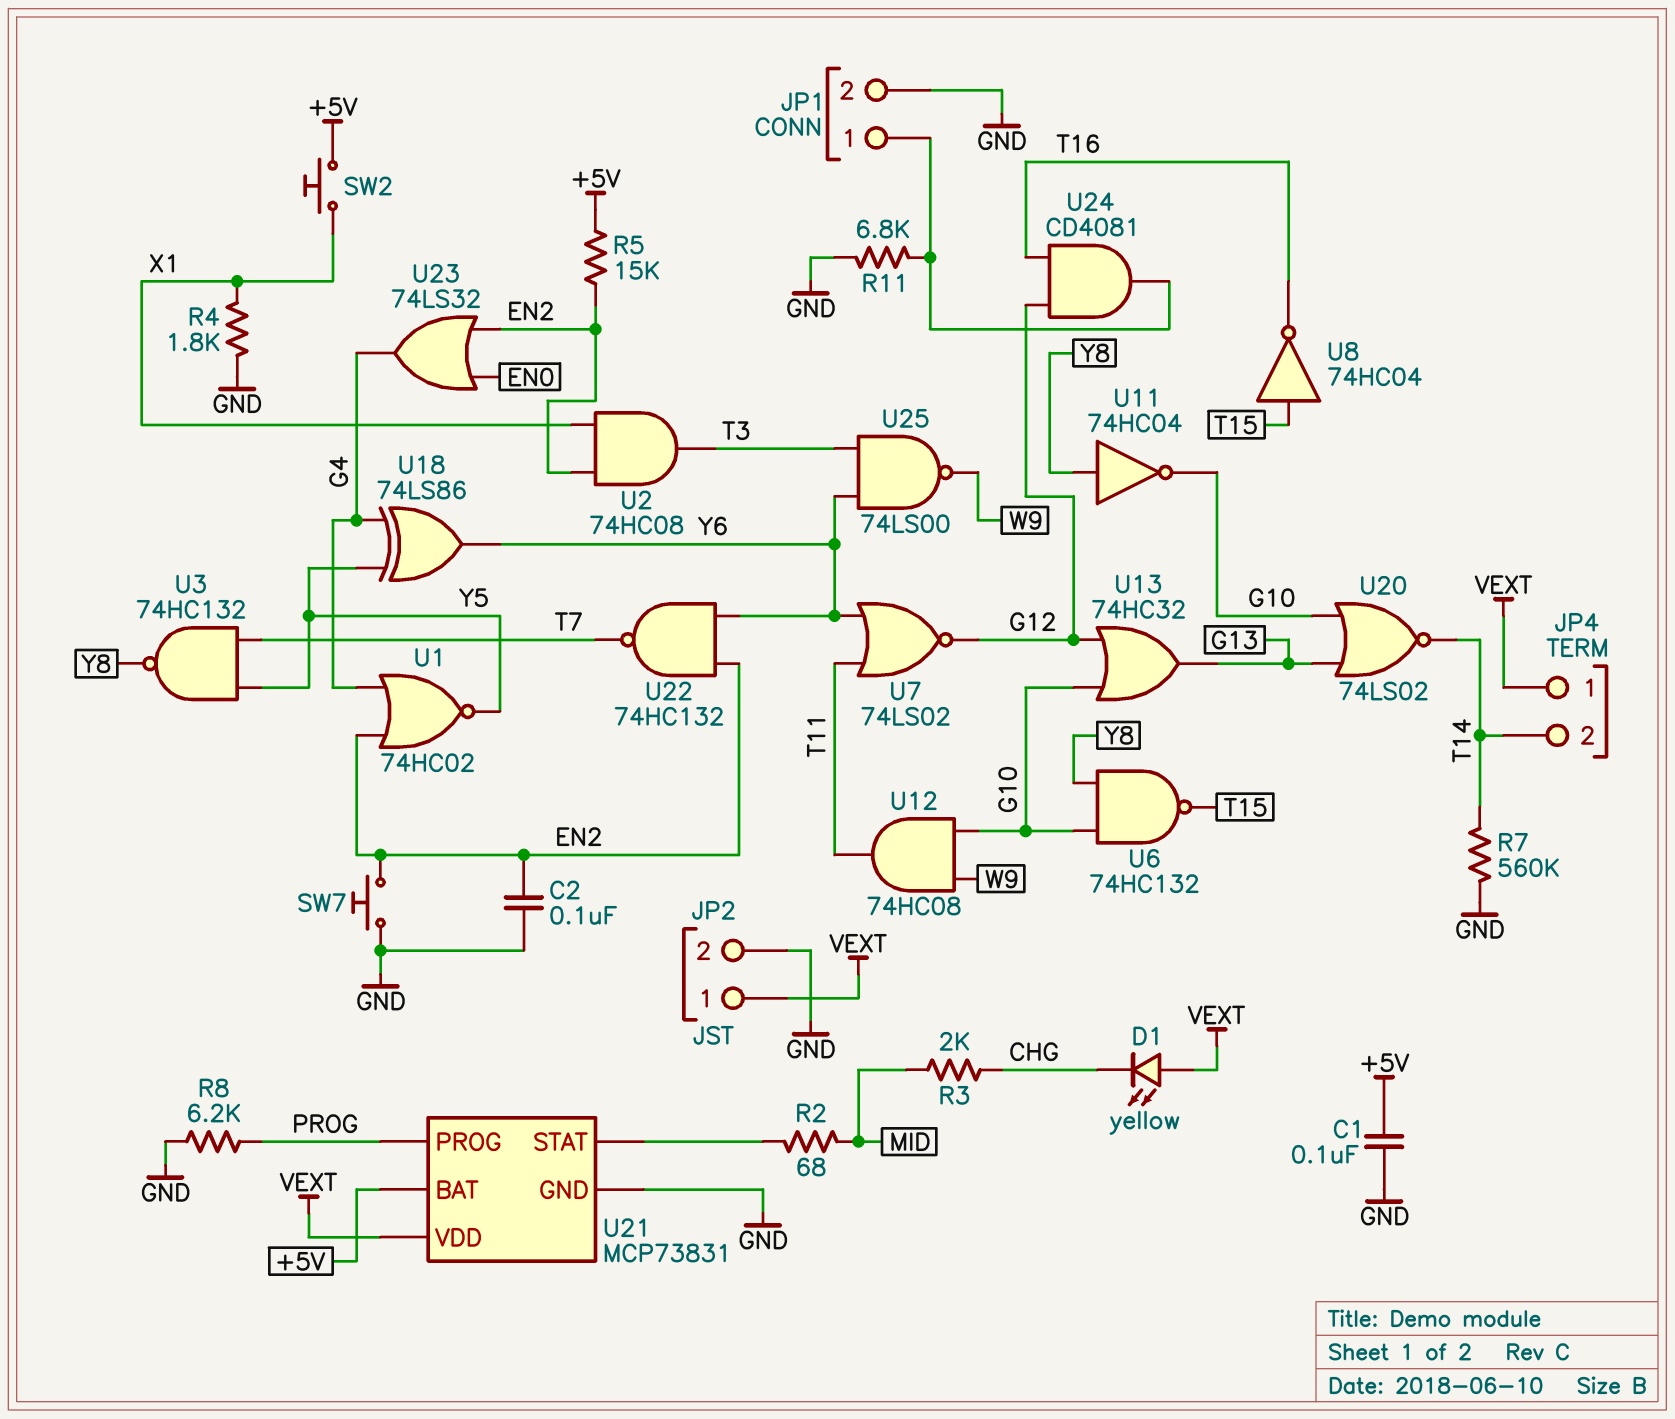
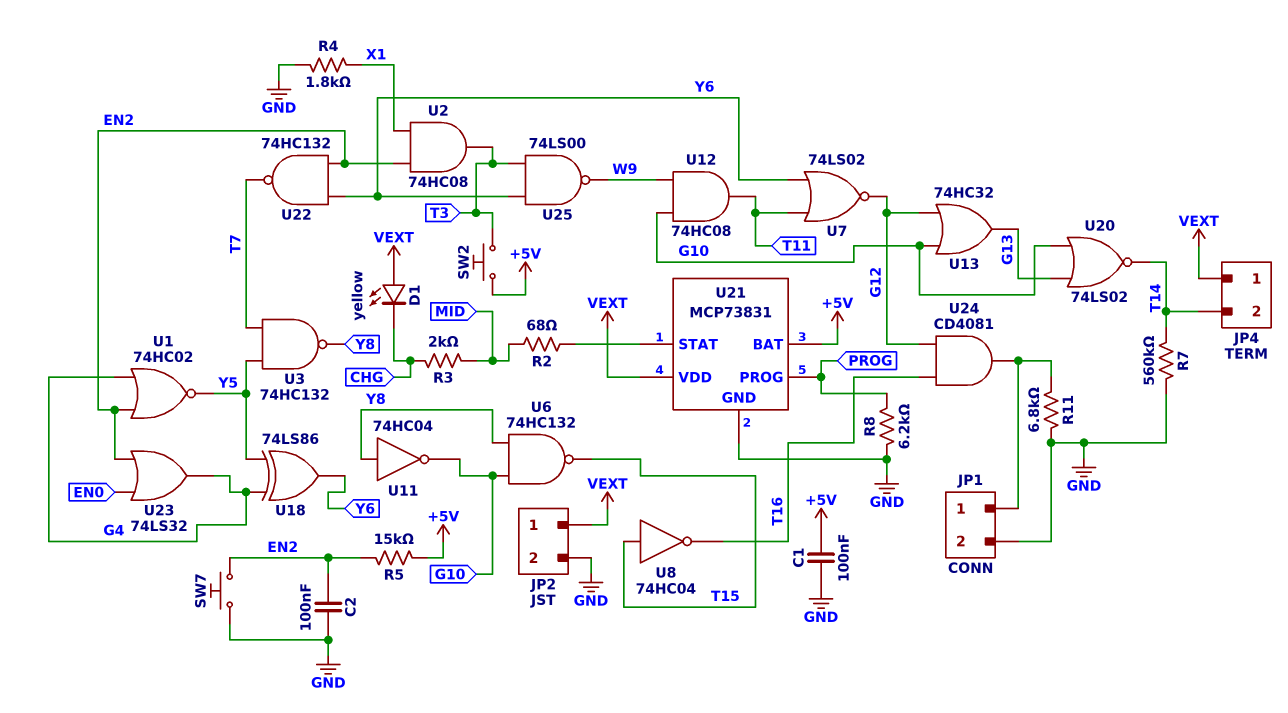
SW2: button (+5V, X1) -> button (+5V, T3)

